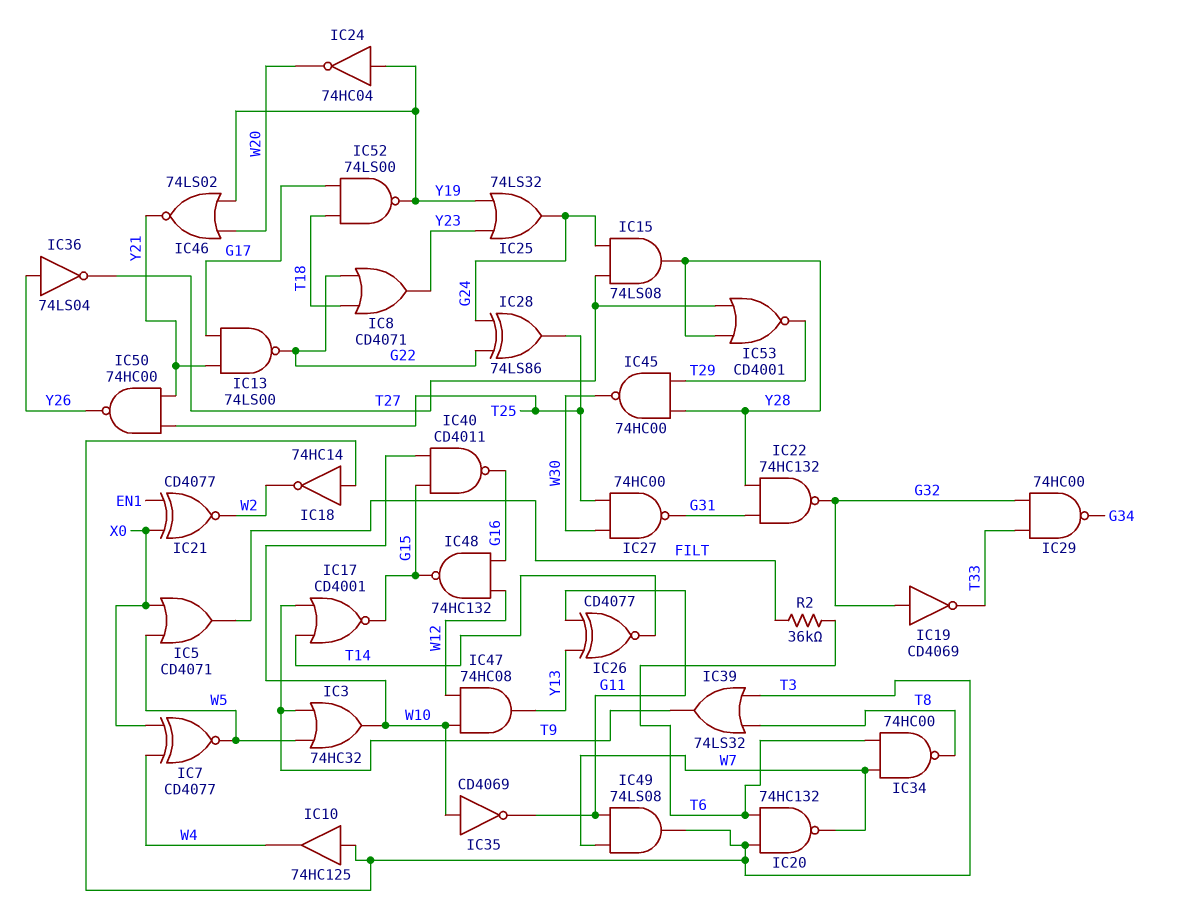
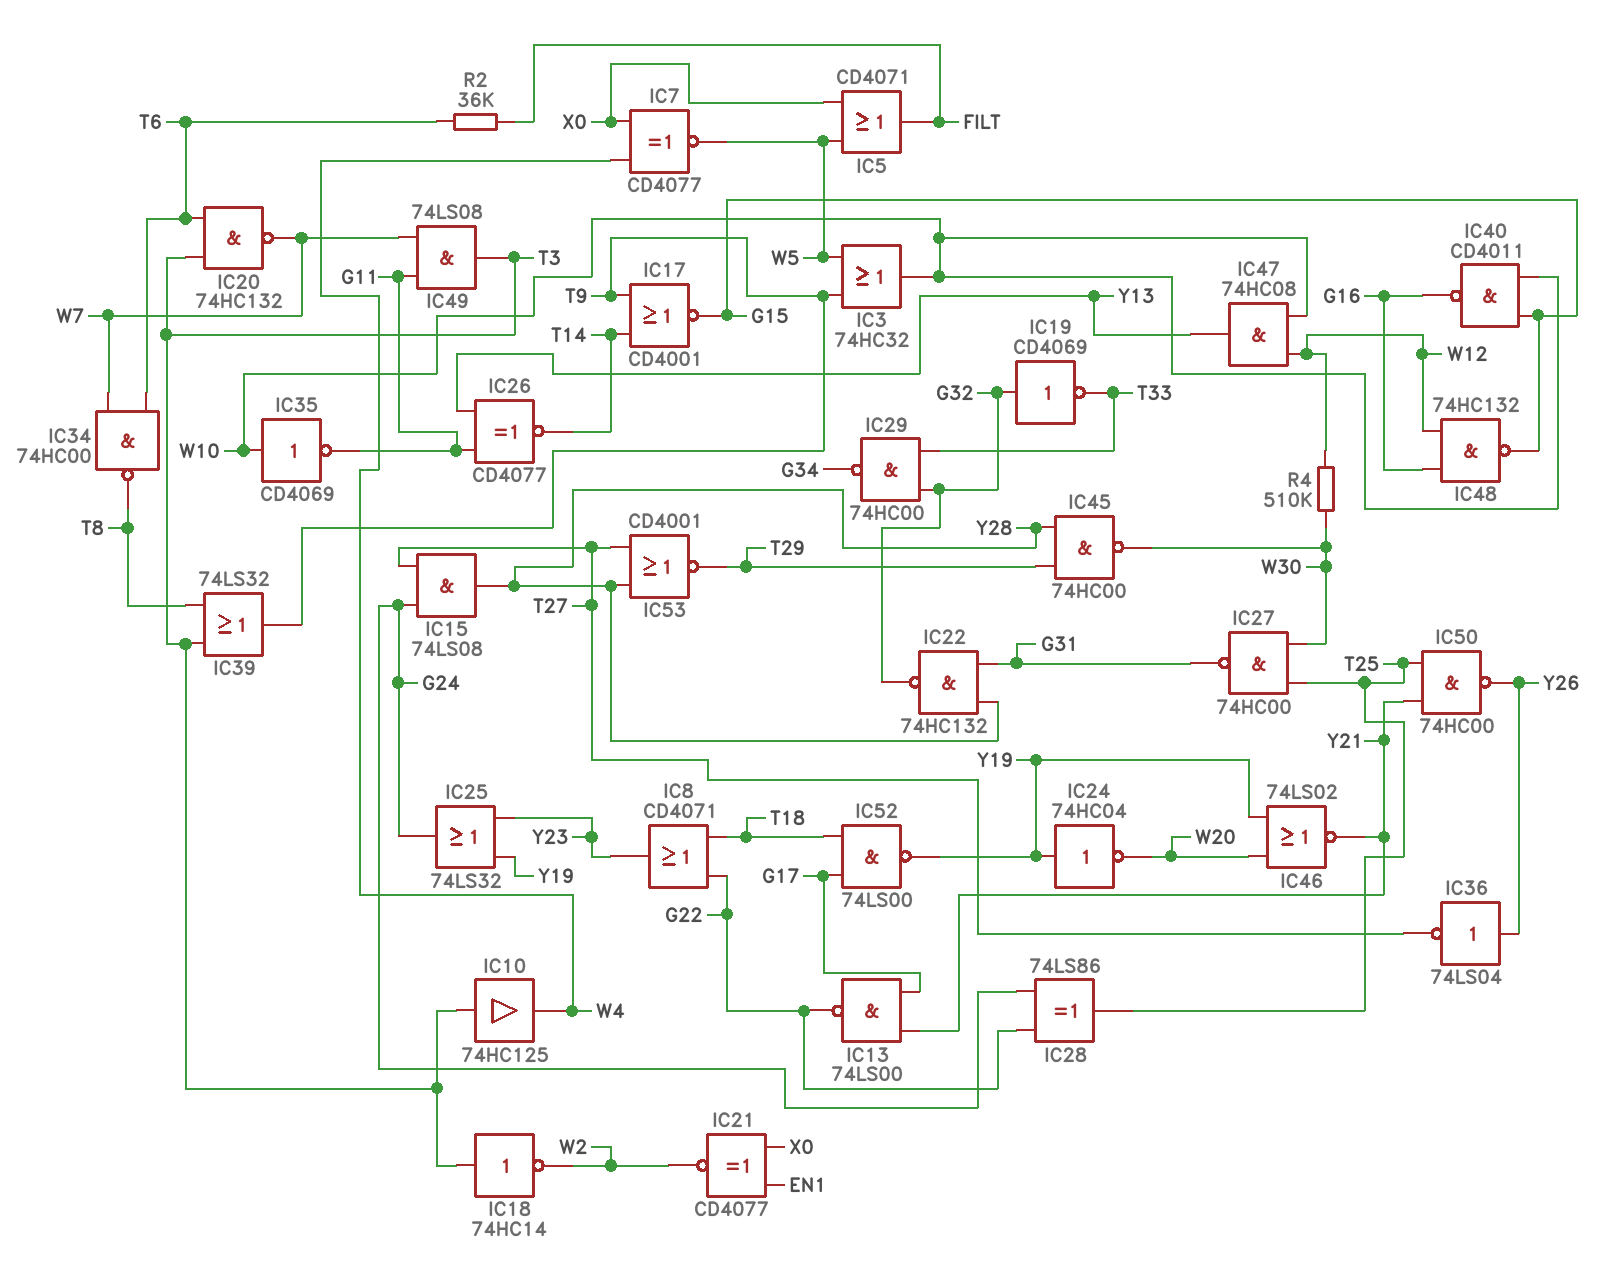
R4: none -> 510k (W12, W30)

